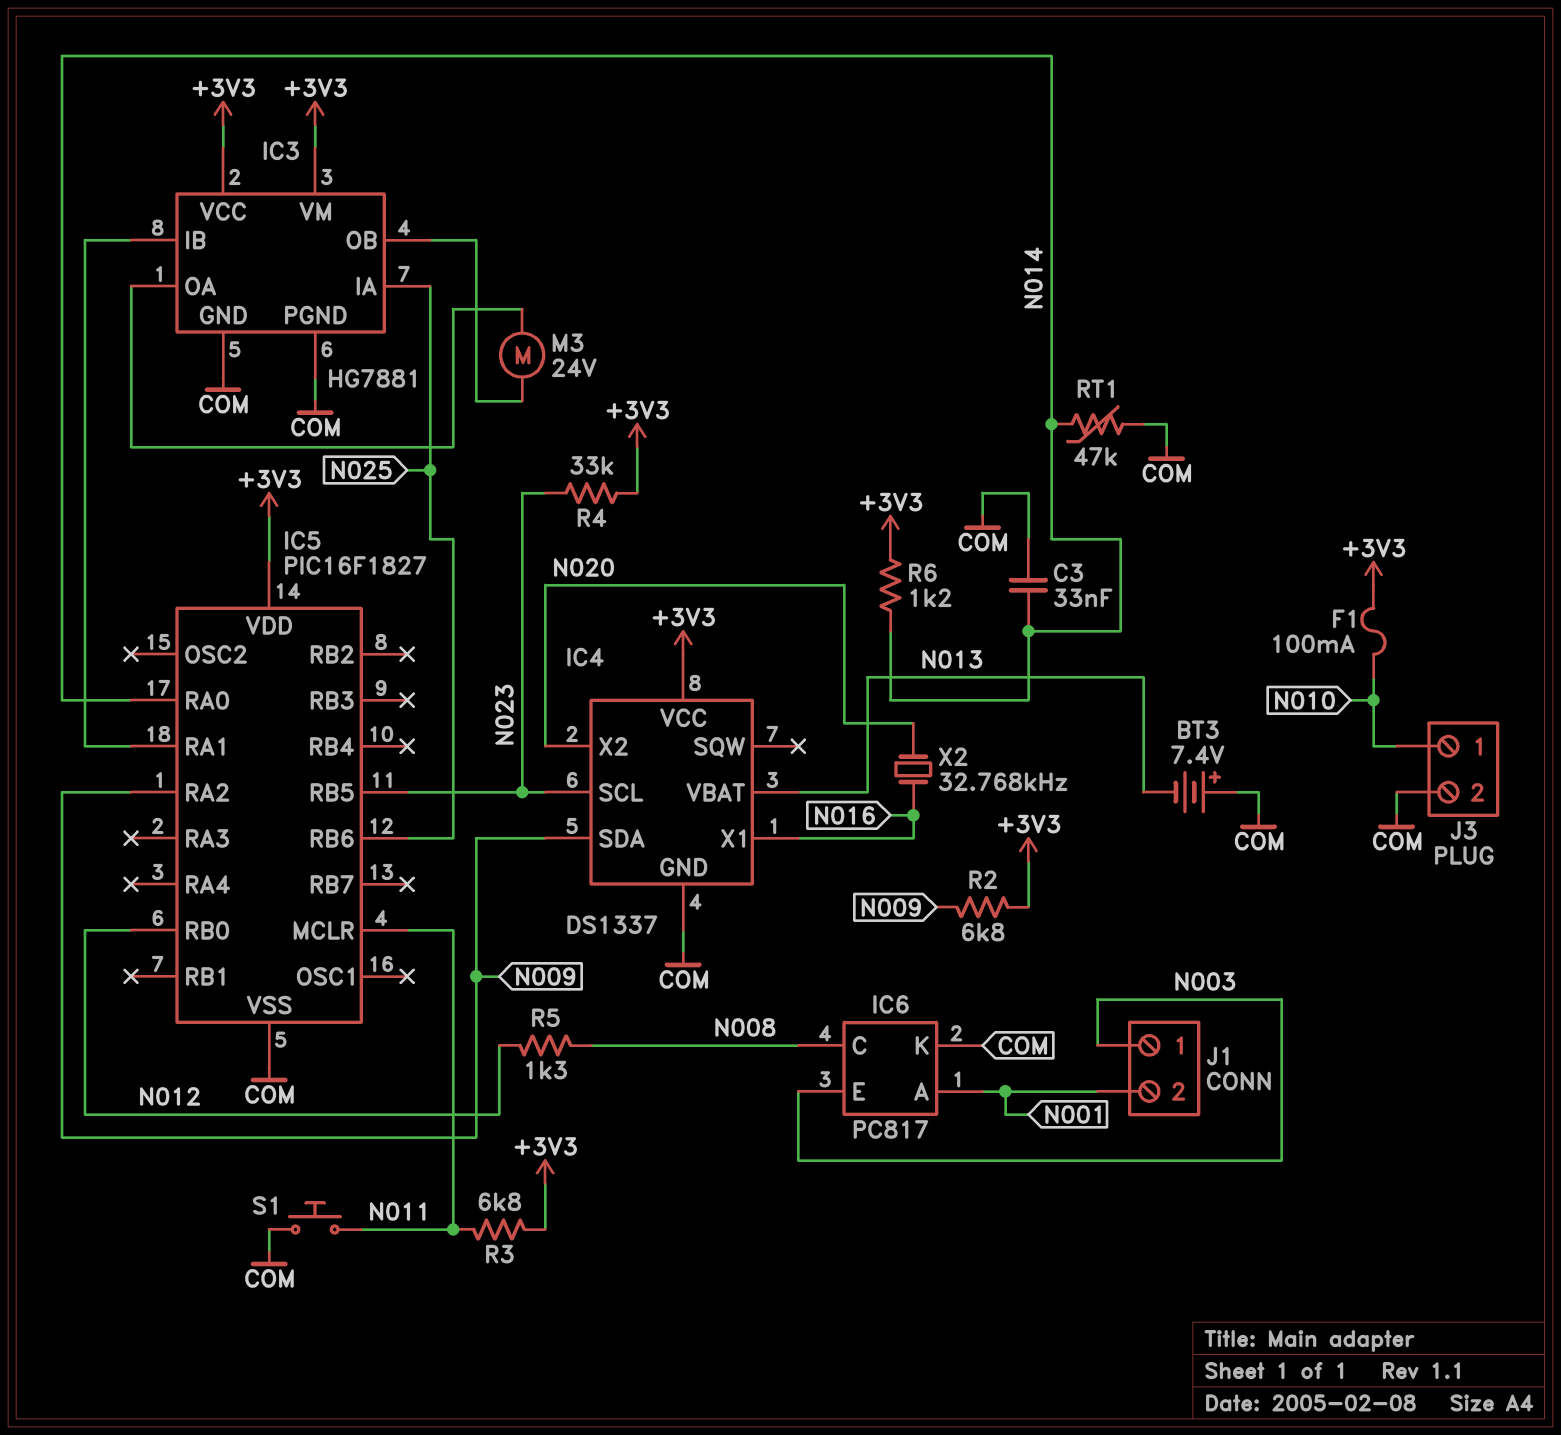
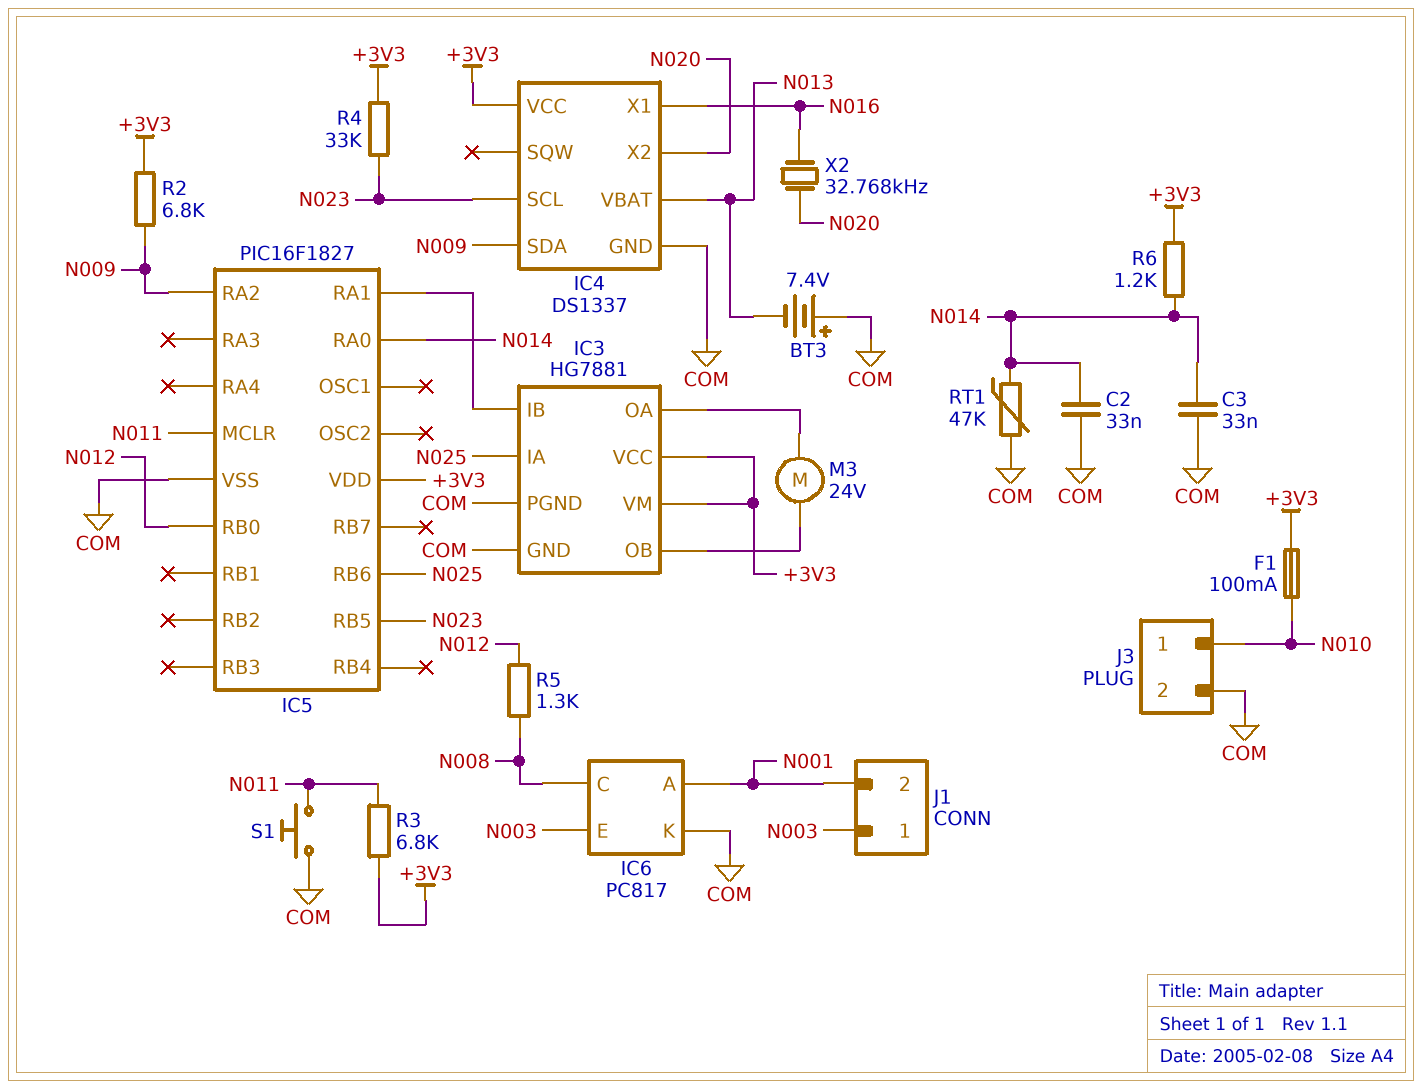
C2: none -> 33nF (COM, N014)

